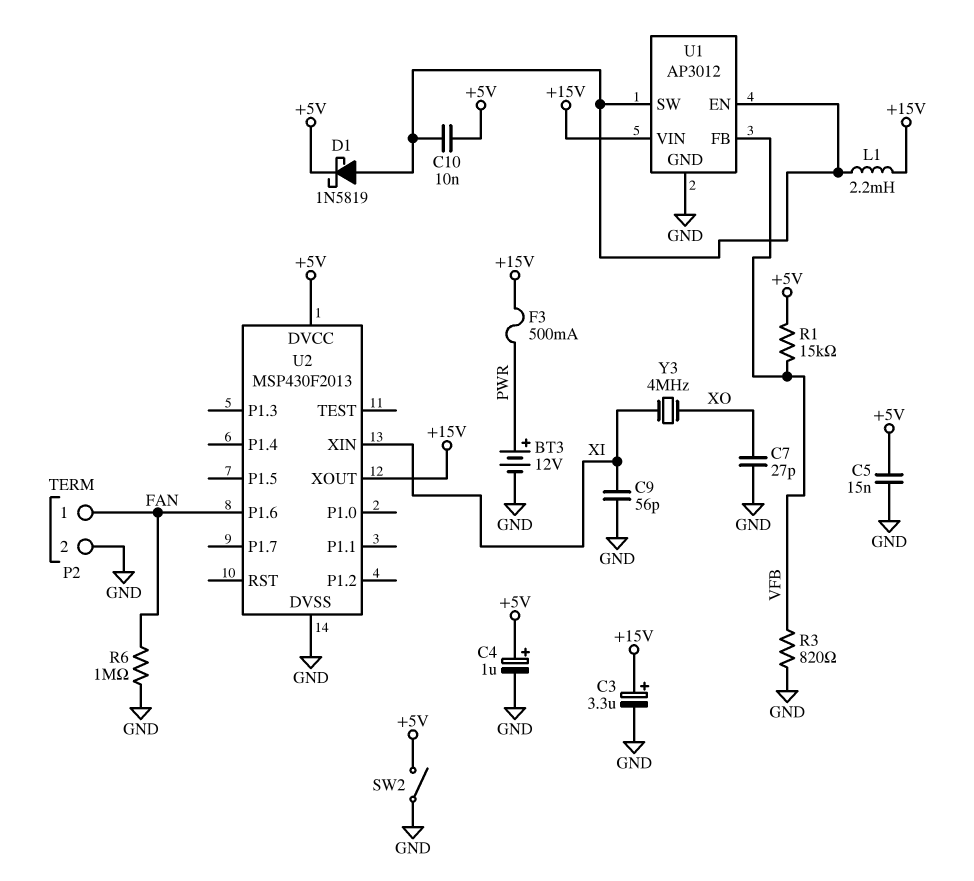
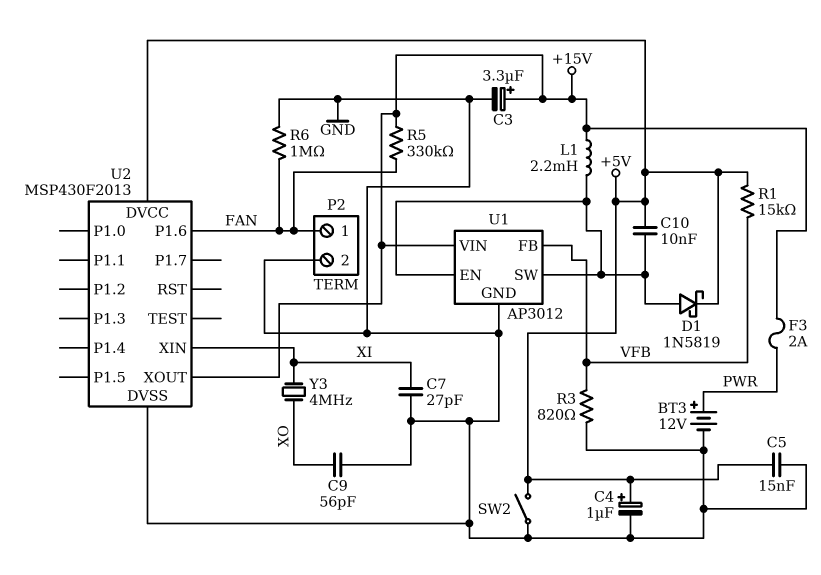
C7: 27pF (GND, XO) -> 27pF (GND, XI)
C9: 56pF (GND, XI) -> 56pF (GND, XO)
F3: 500mA (+15V, PWR) -> 2A (+15V, PWR)
R5: none -> 330k (+15V, FAN)

